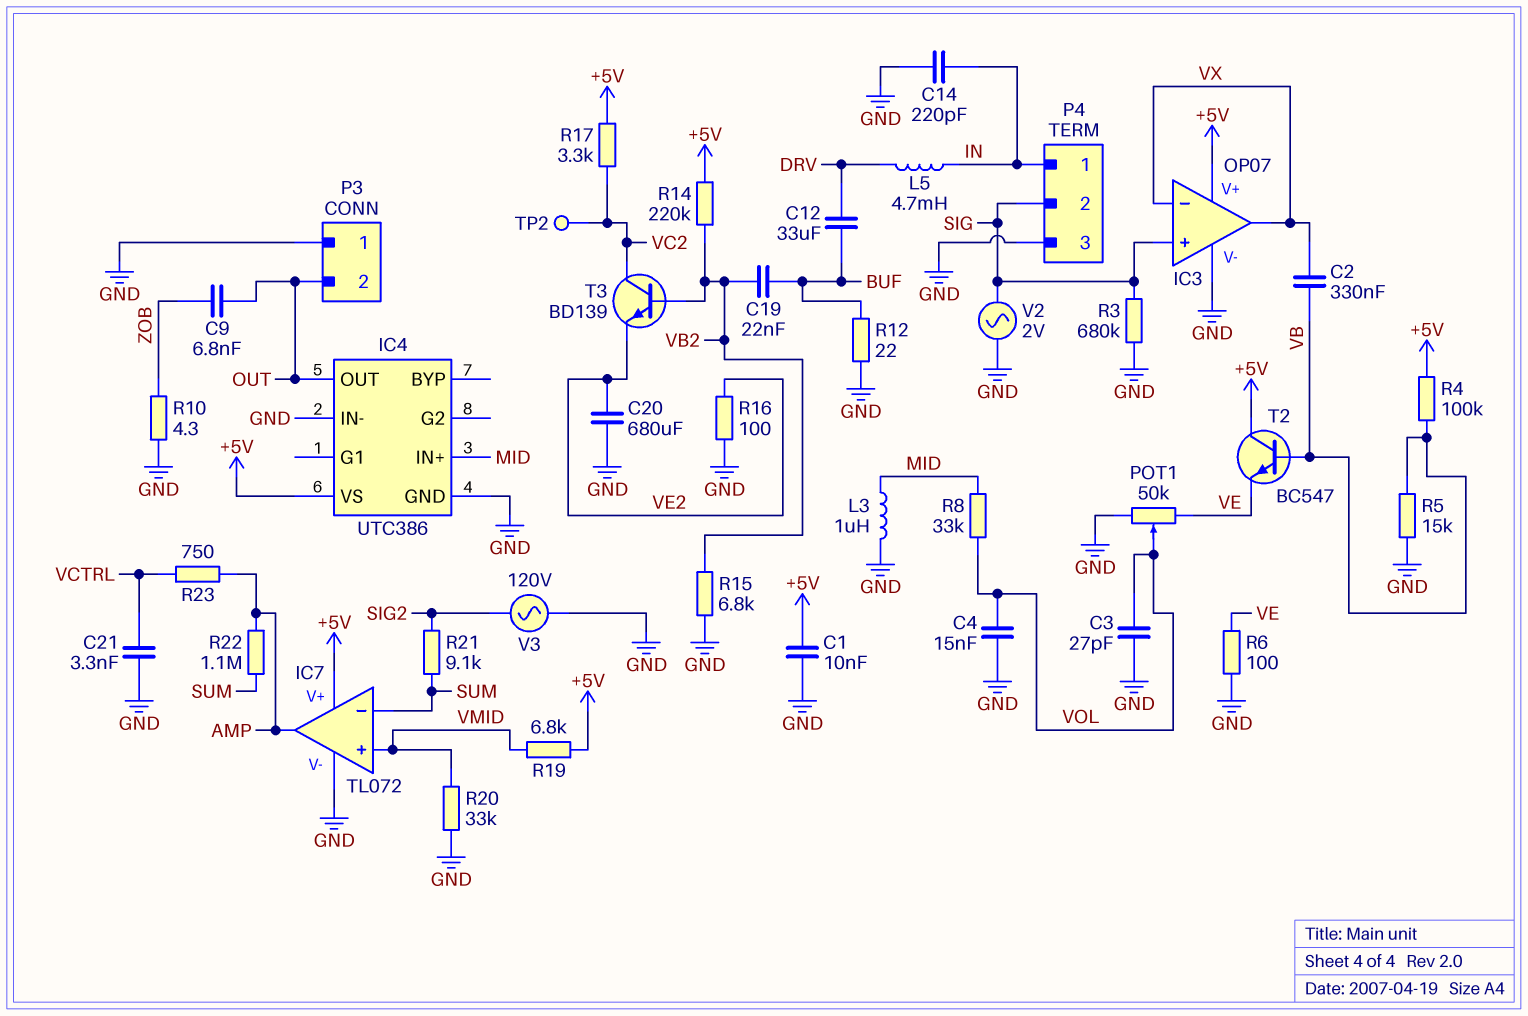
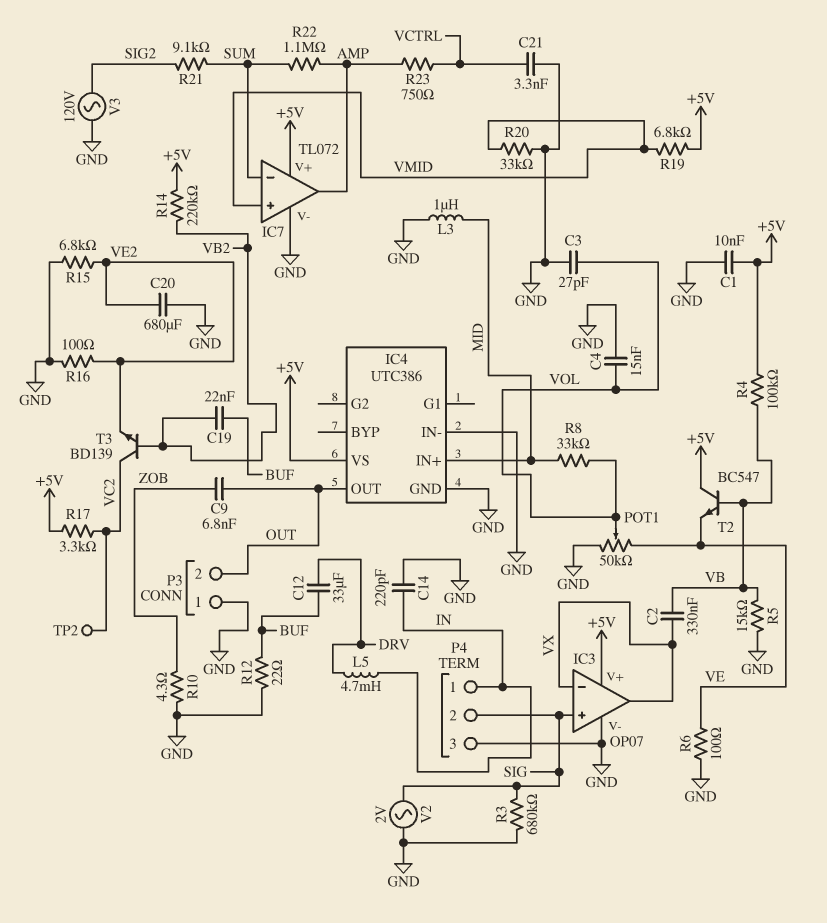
R15: 6.8k (GND, VB2) -> 6.8k (GND, VE2)

